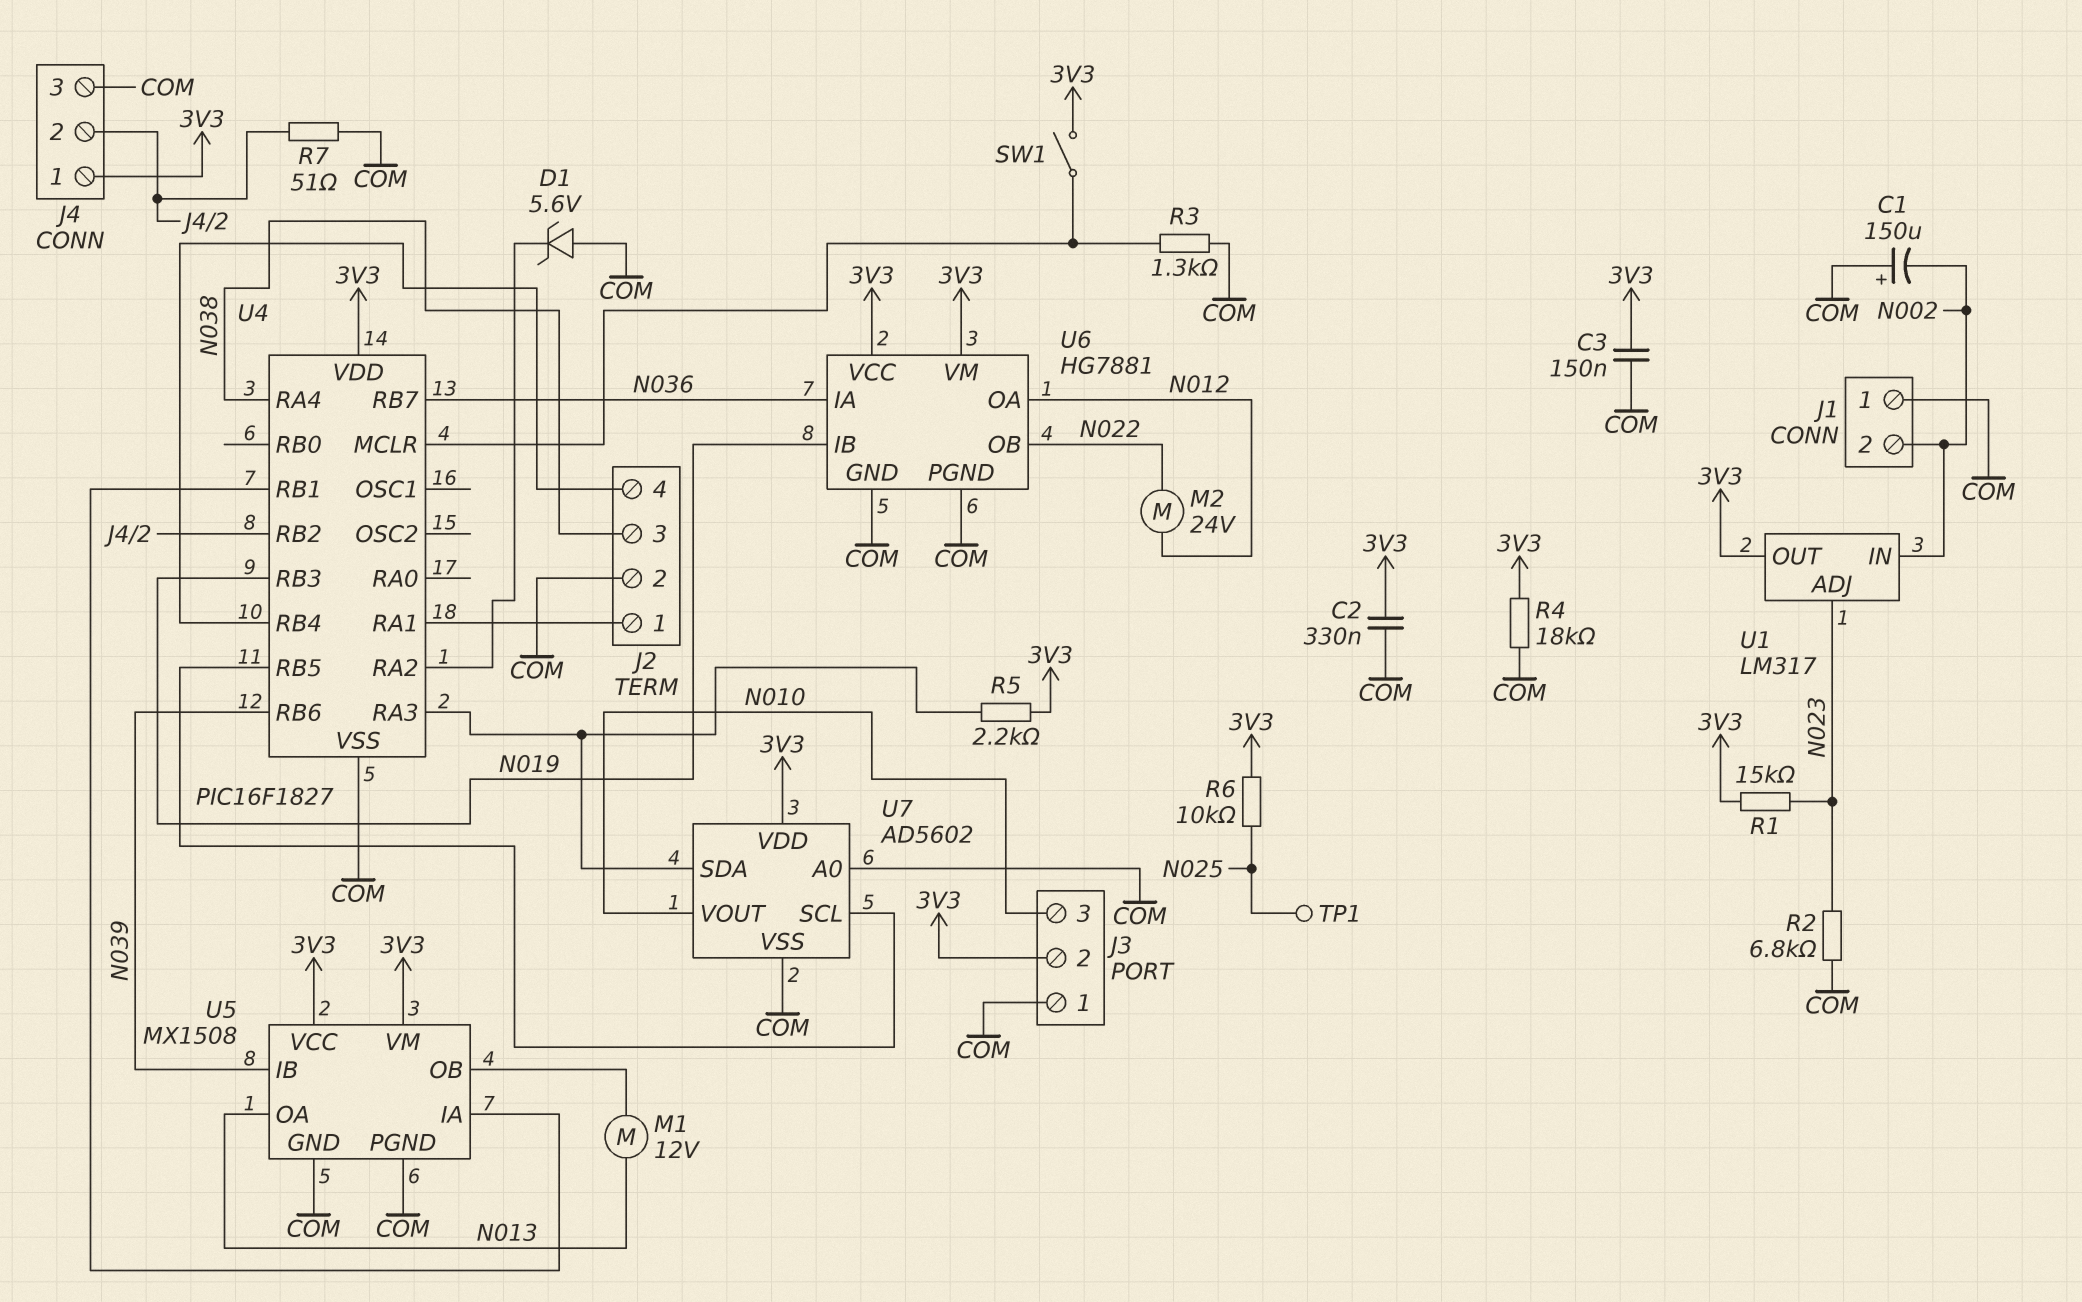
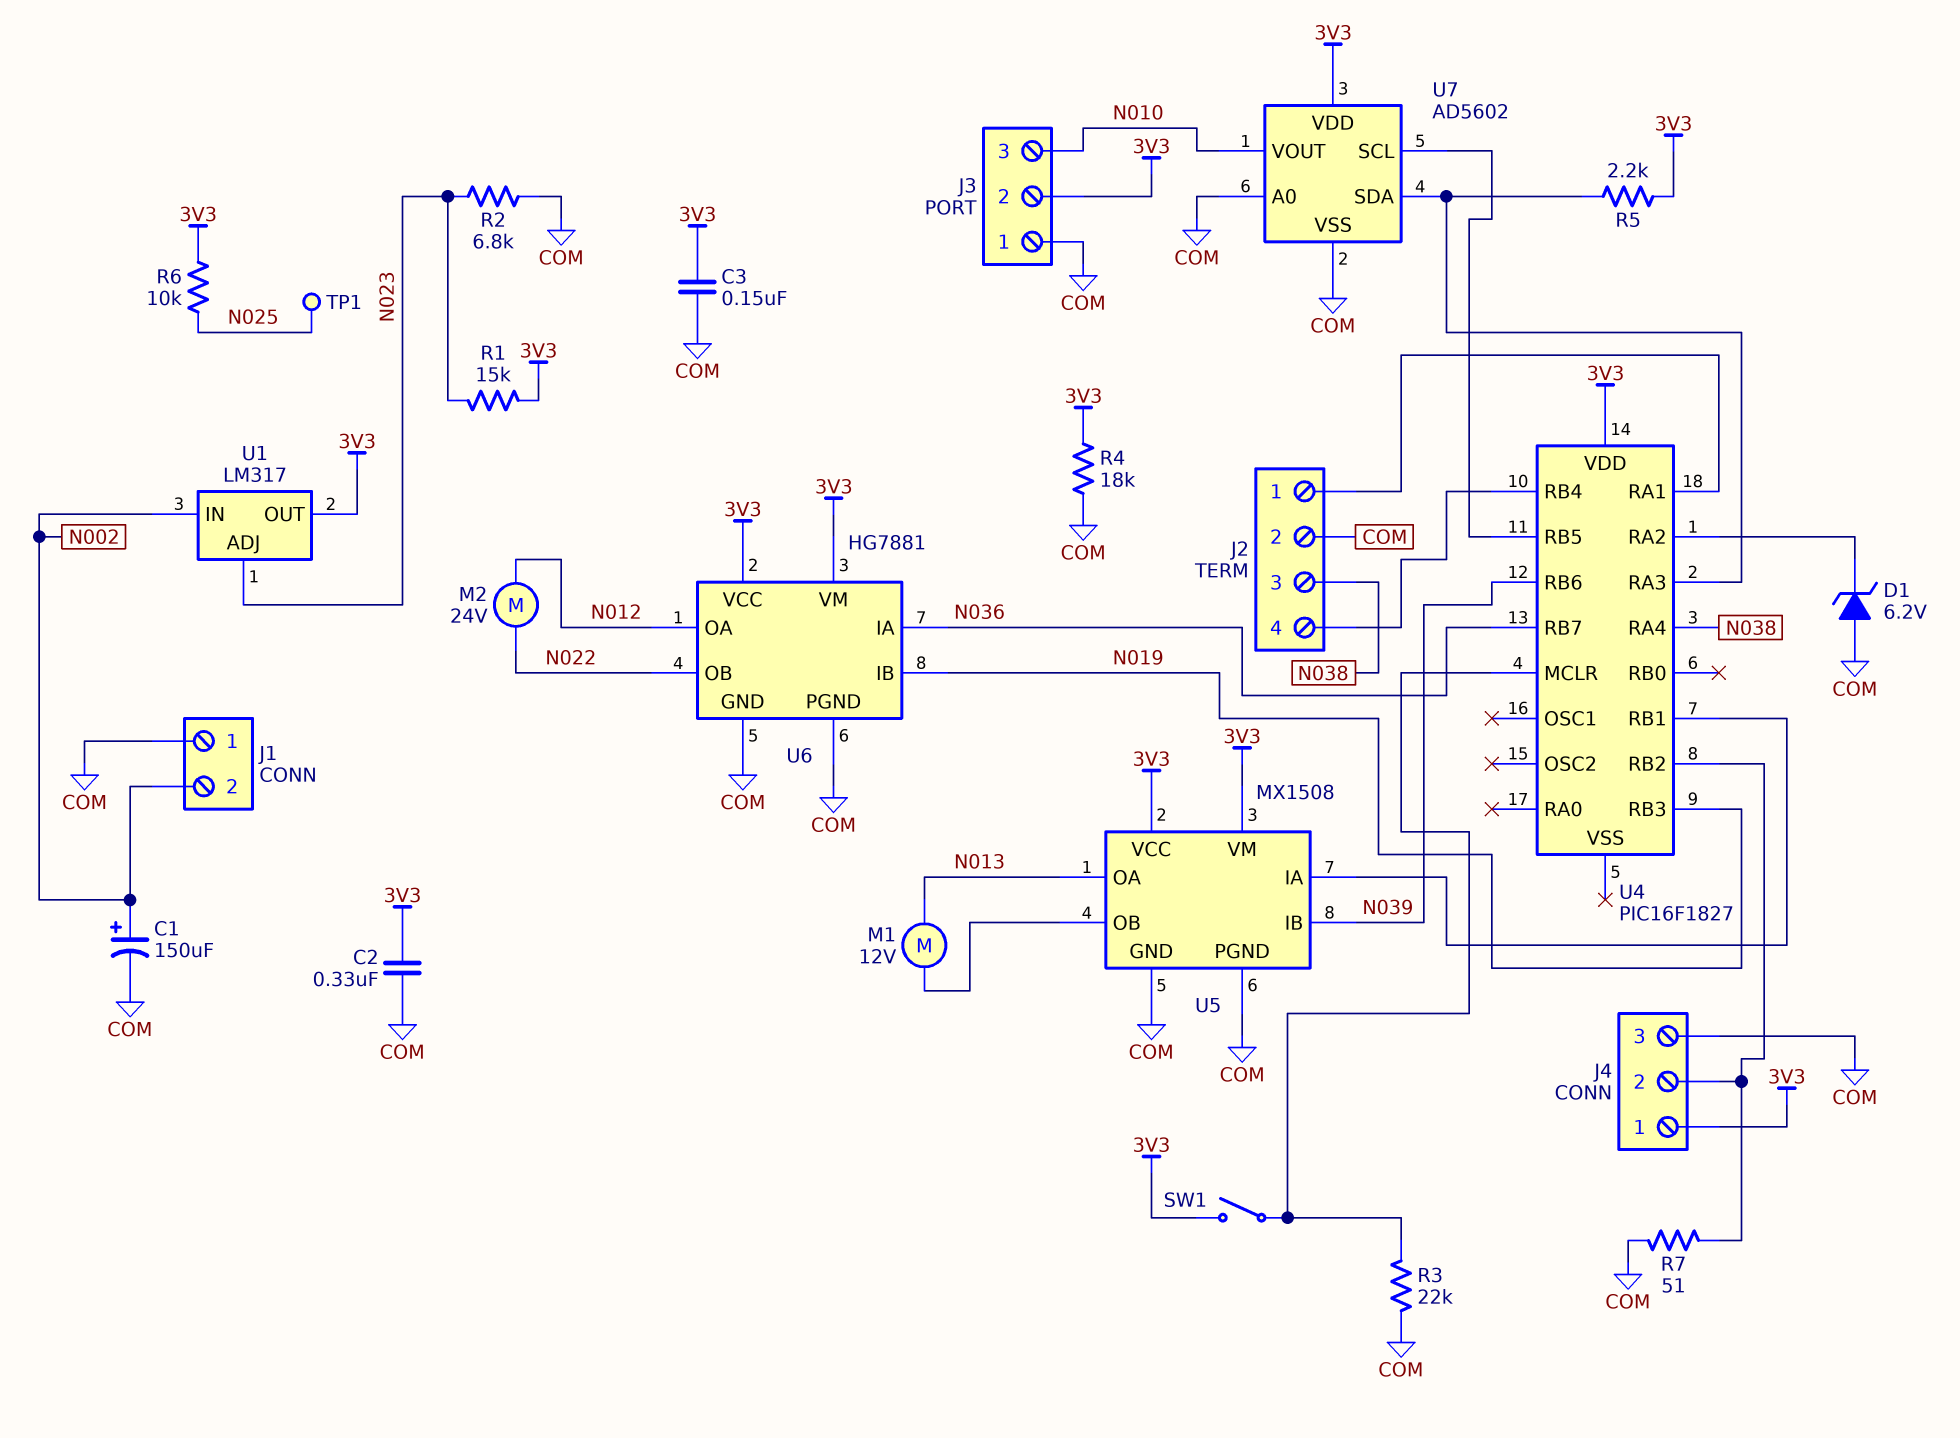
C1: 150uF (plus COM, minus N002) -> 150uF (plus N002, minus COM)
D1: zener 5.6V (A COM, K U4/RA2) -> zener 6.2V (A COM, K U4/RA2)
R3: 1.3k (COM, U4/MCLR) -> 22k (COM, U4/MCLR)
U4 pin VSS: COM -> none

